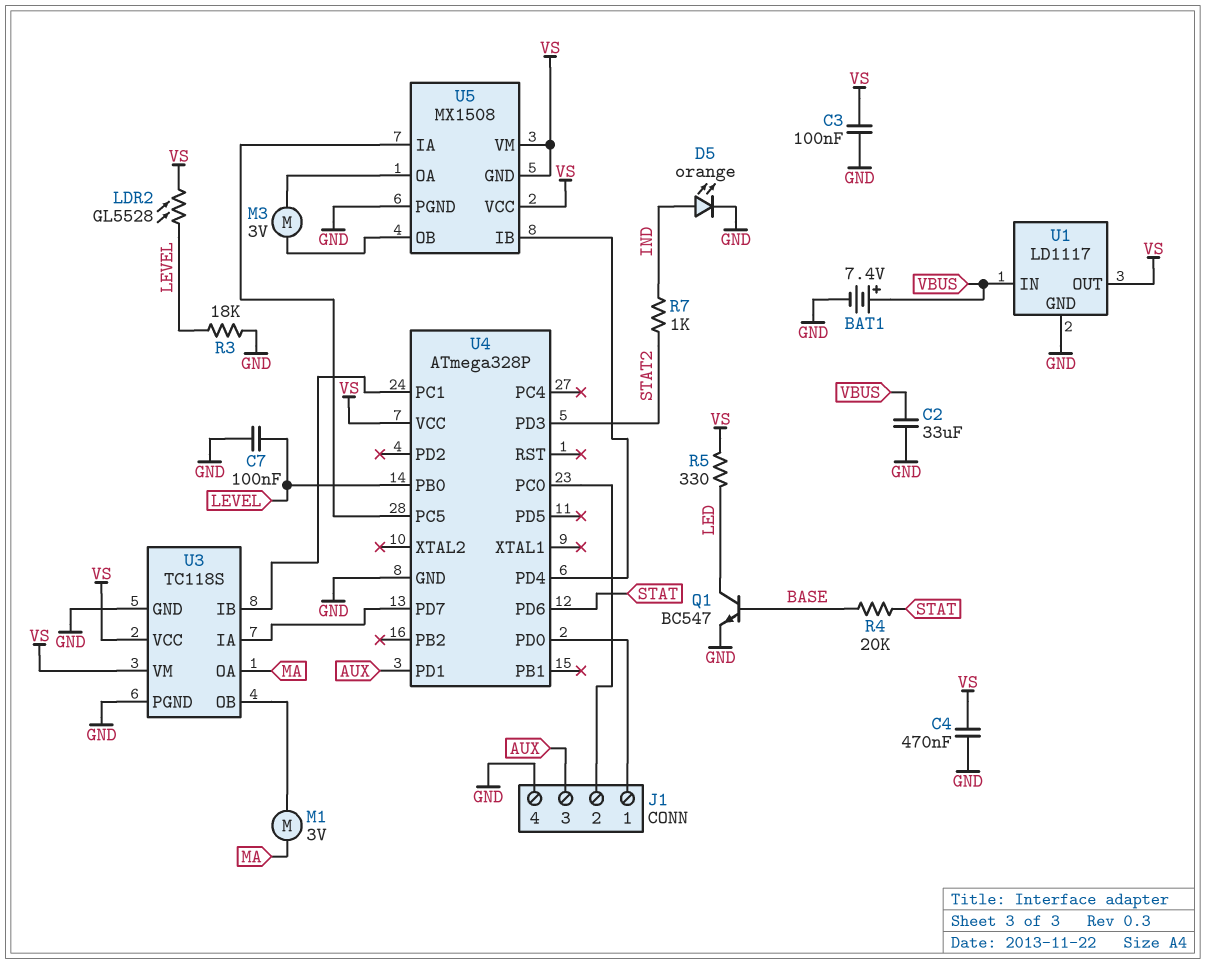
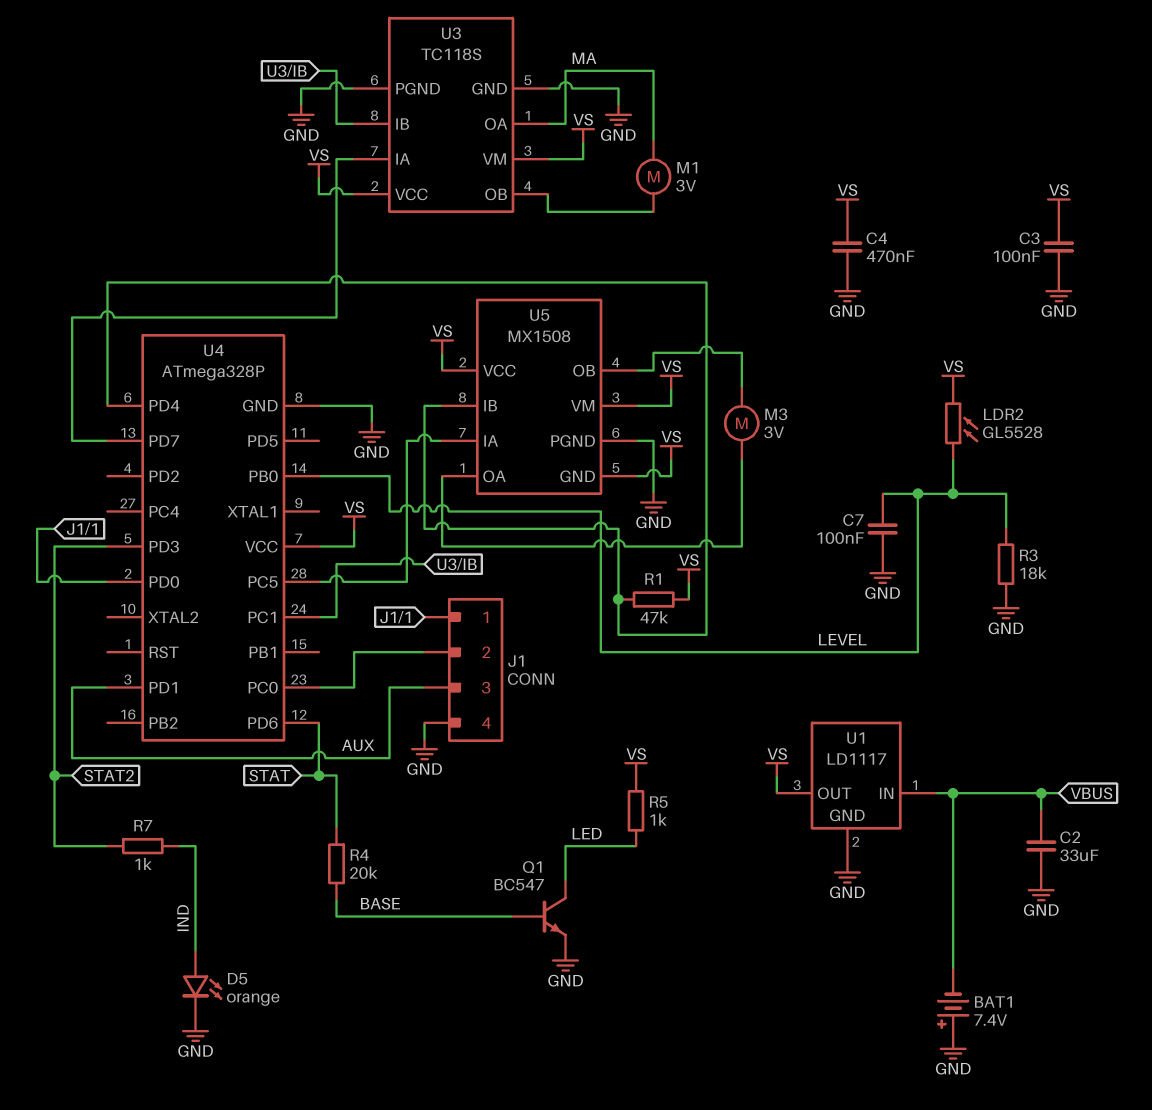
BAT1: 7.4V (plus VBUS, minus GND) -> 7.4V (plus GND, minus VBUS)
R1: none -> 47k (U4/PD4, VS)
R5: 330 (LED, VS) -> 1k (LED, VS)

